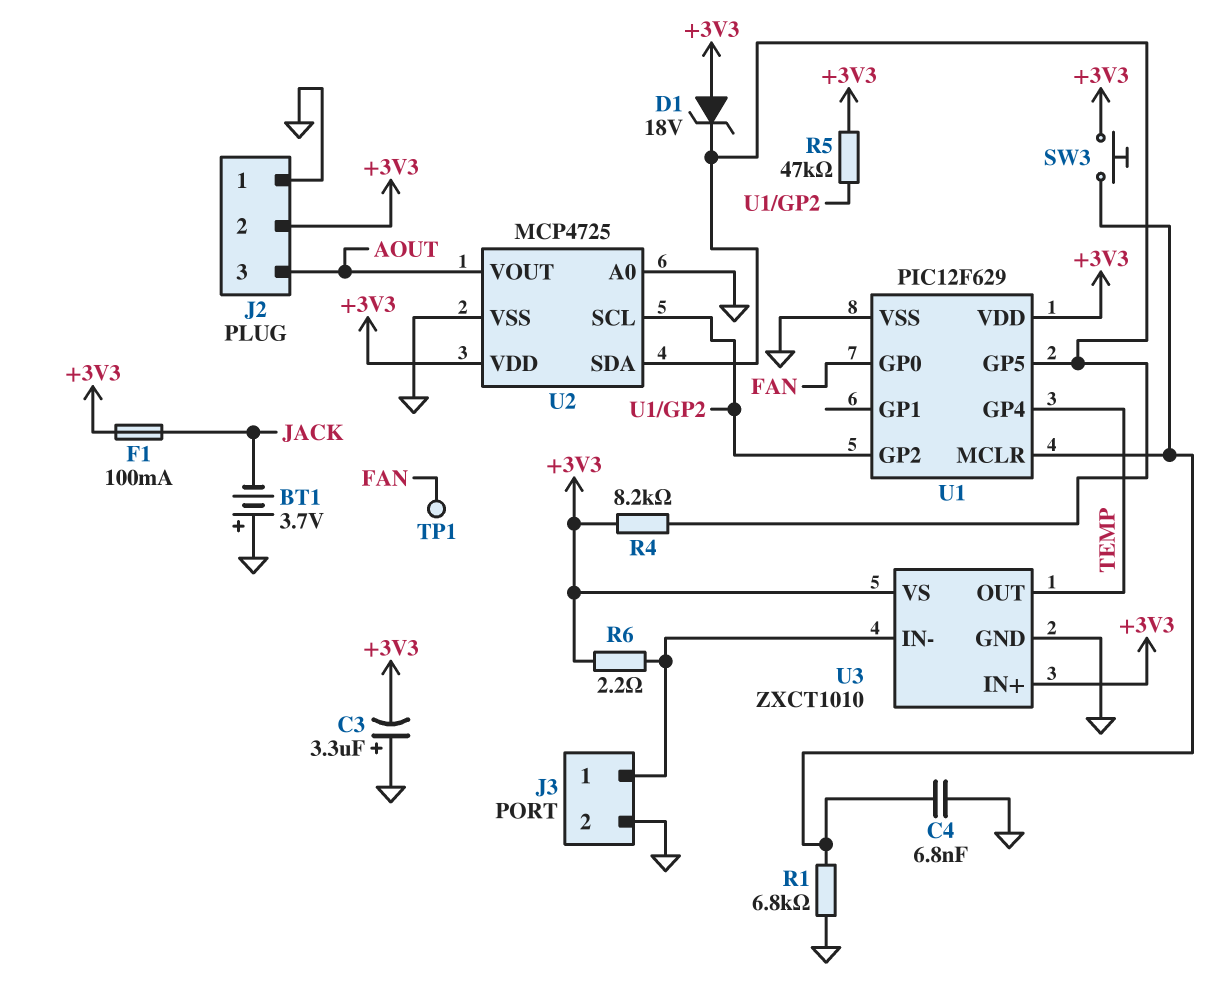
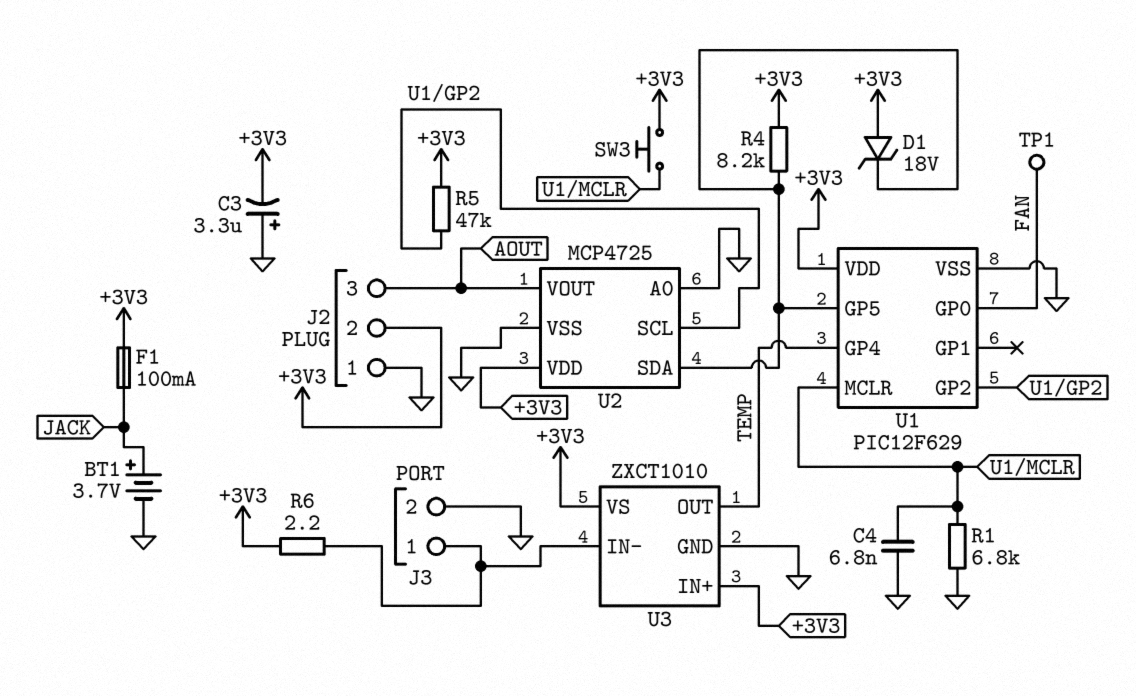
BT1: 3.7V (plus GND, minus JACK) -> 3.7V (plus JACK, minus GND)

